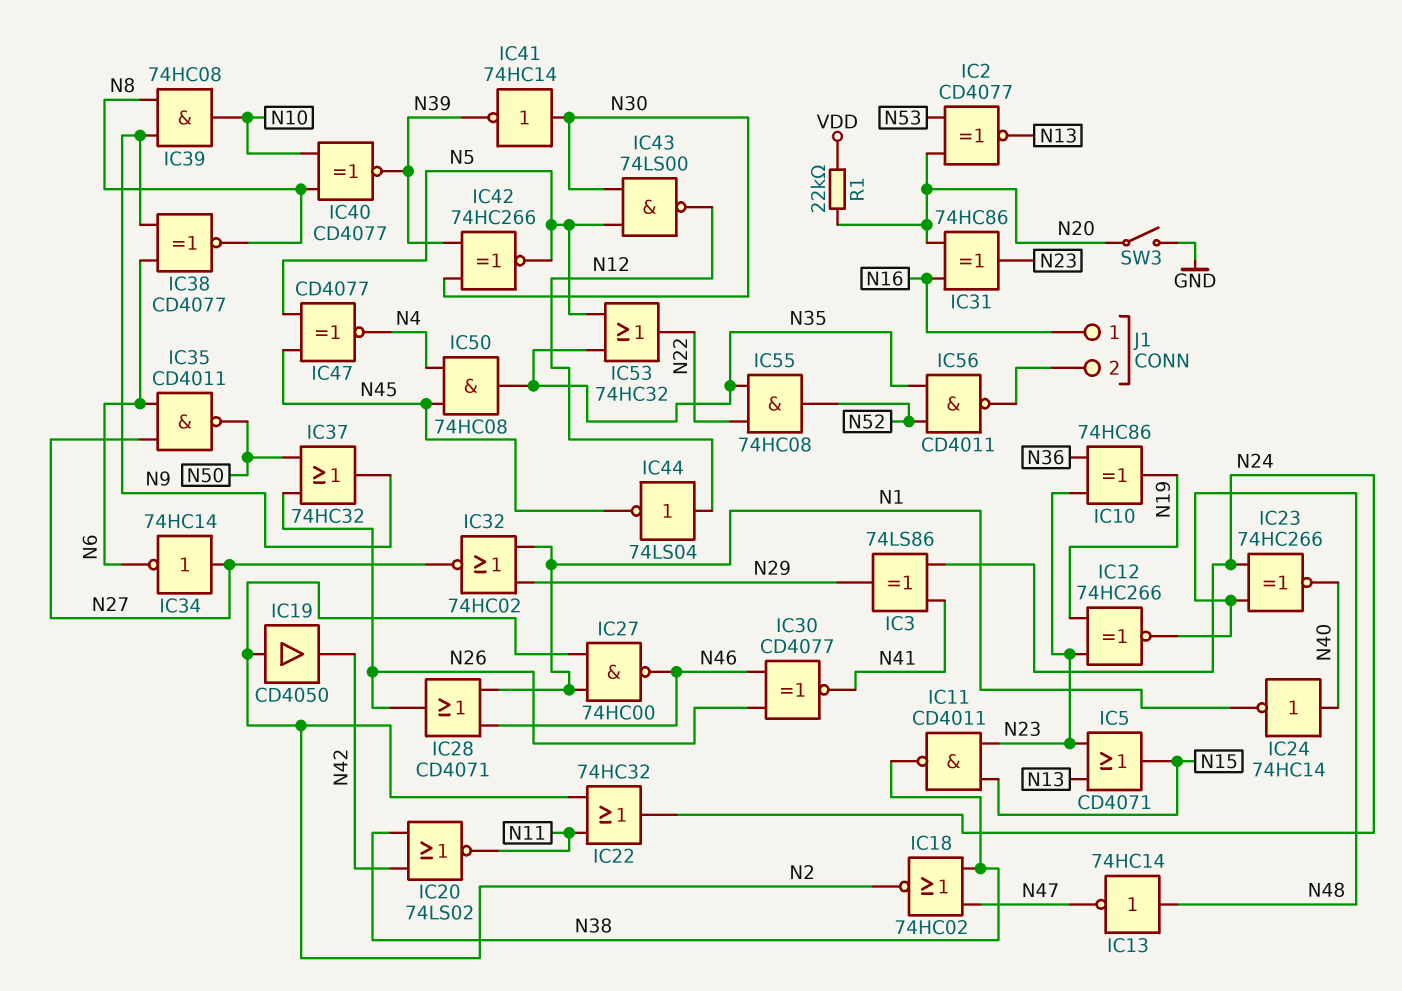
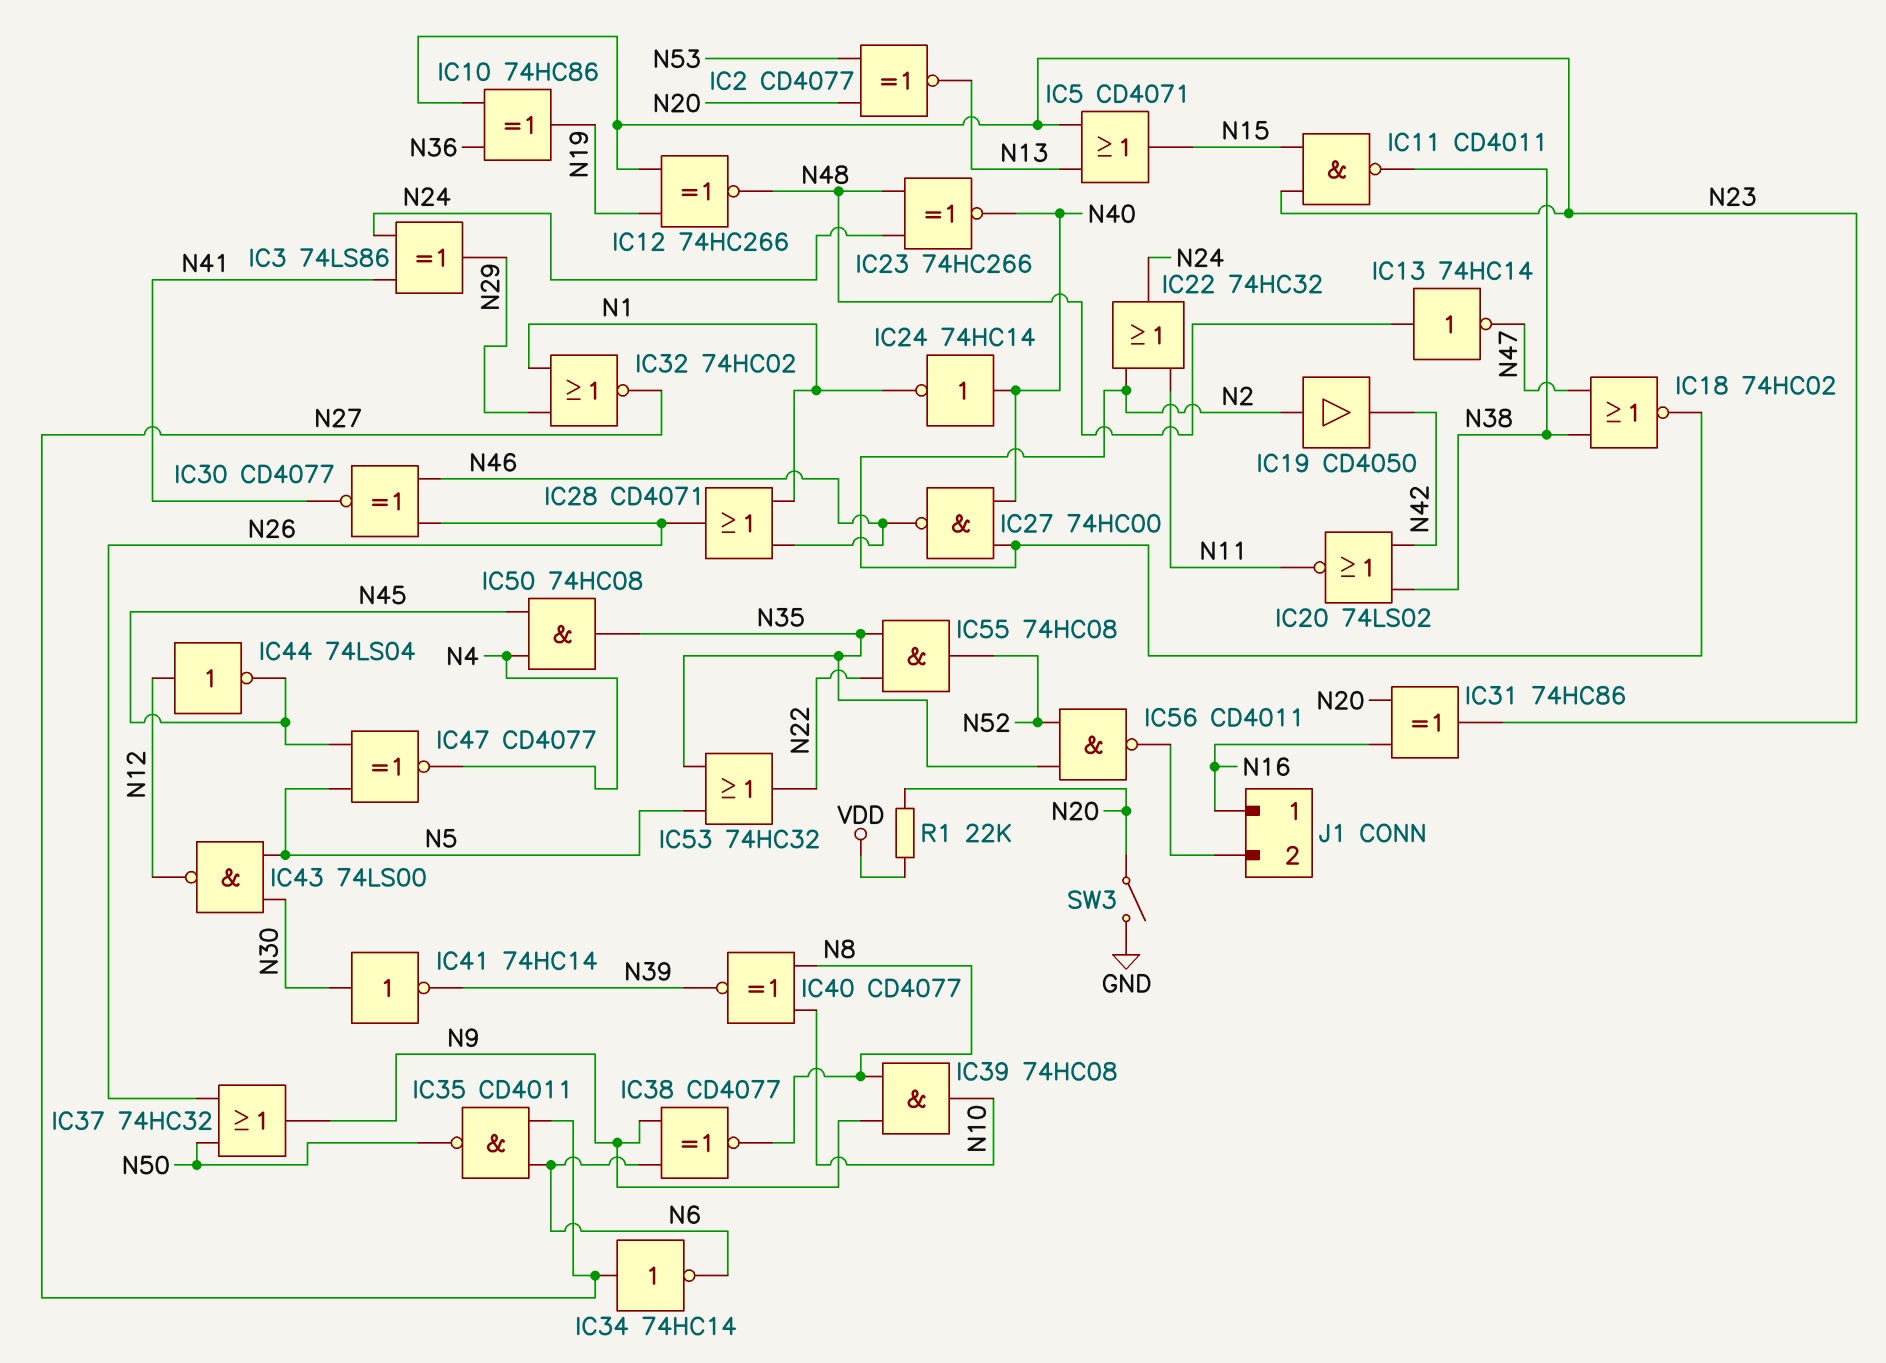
IC27: NAND 74HC00 (in N1, in N2, out N46) -> NAND 74HC00 (in N2, in N40, out N46)
IC42: XNOR 74HC266 (in N30, in N39, out N5) -> none

